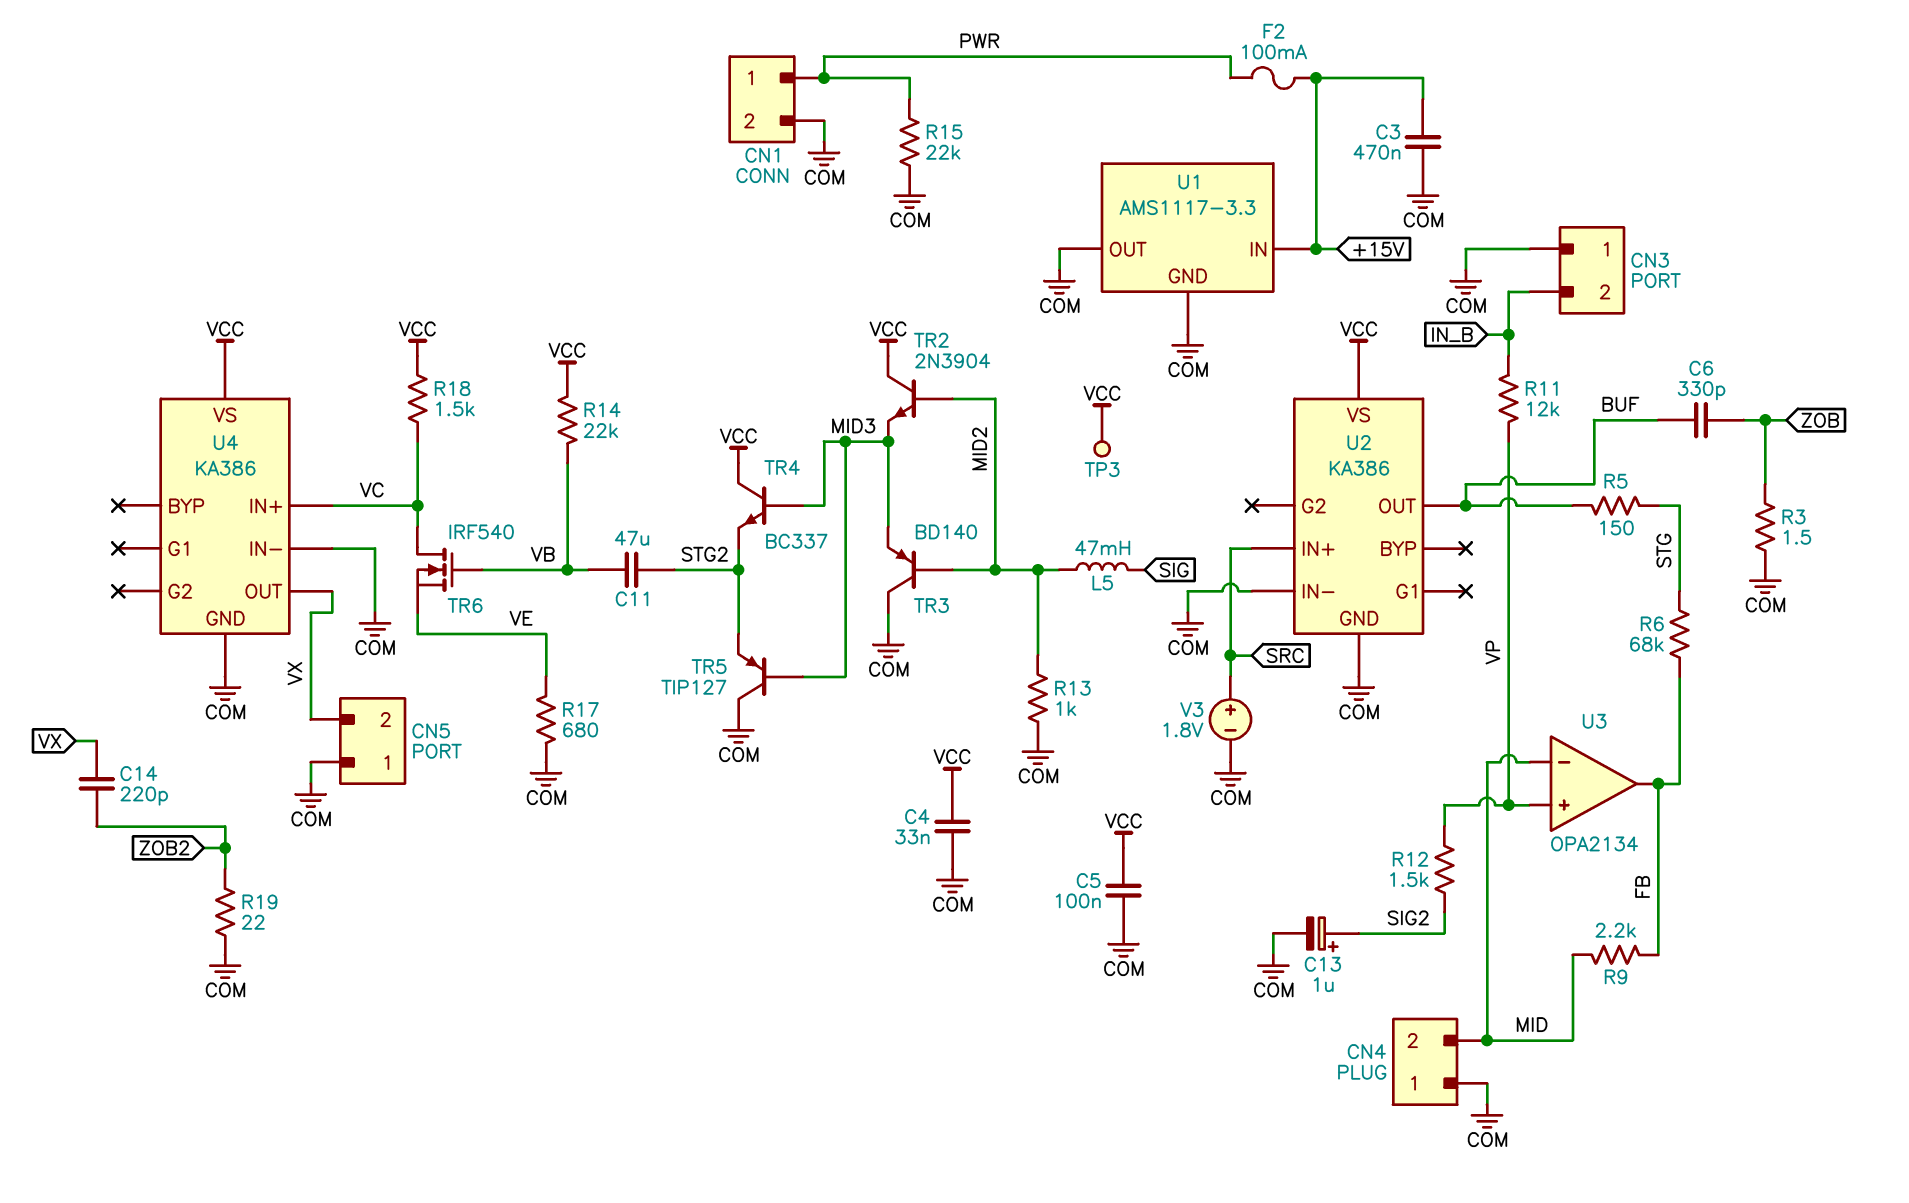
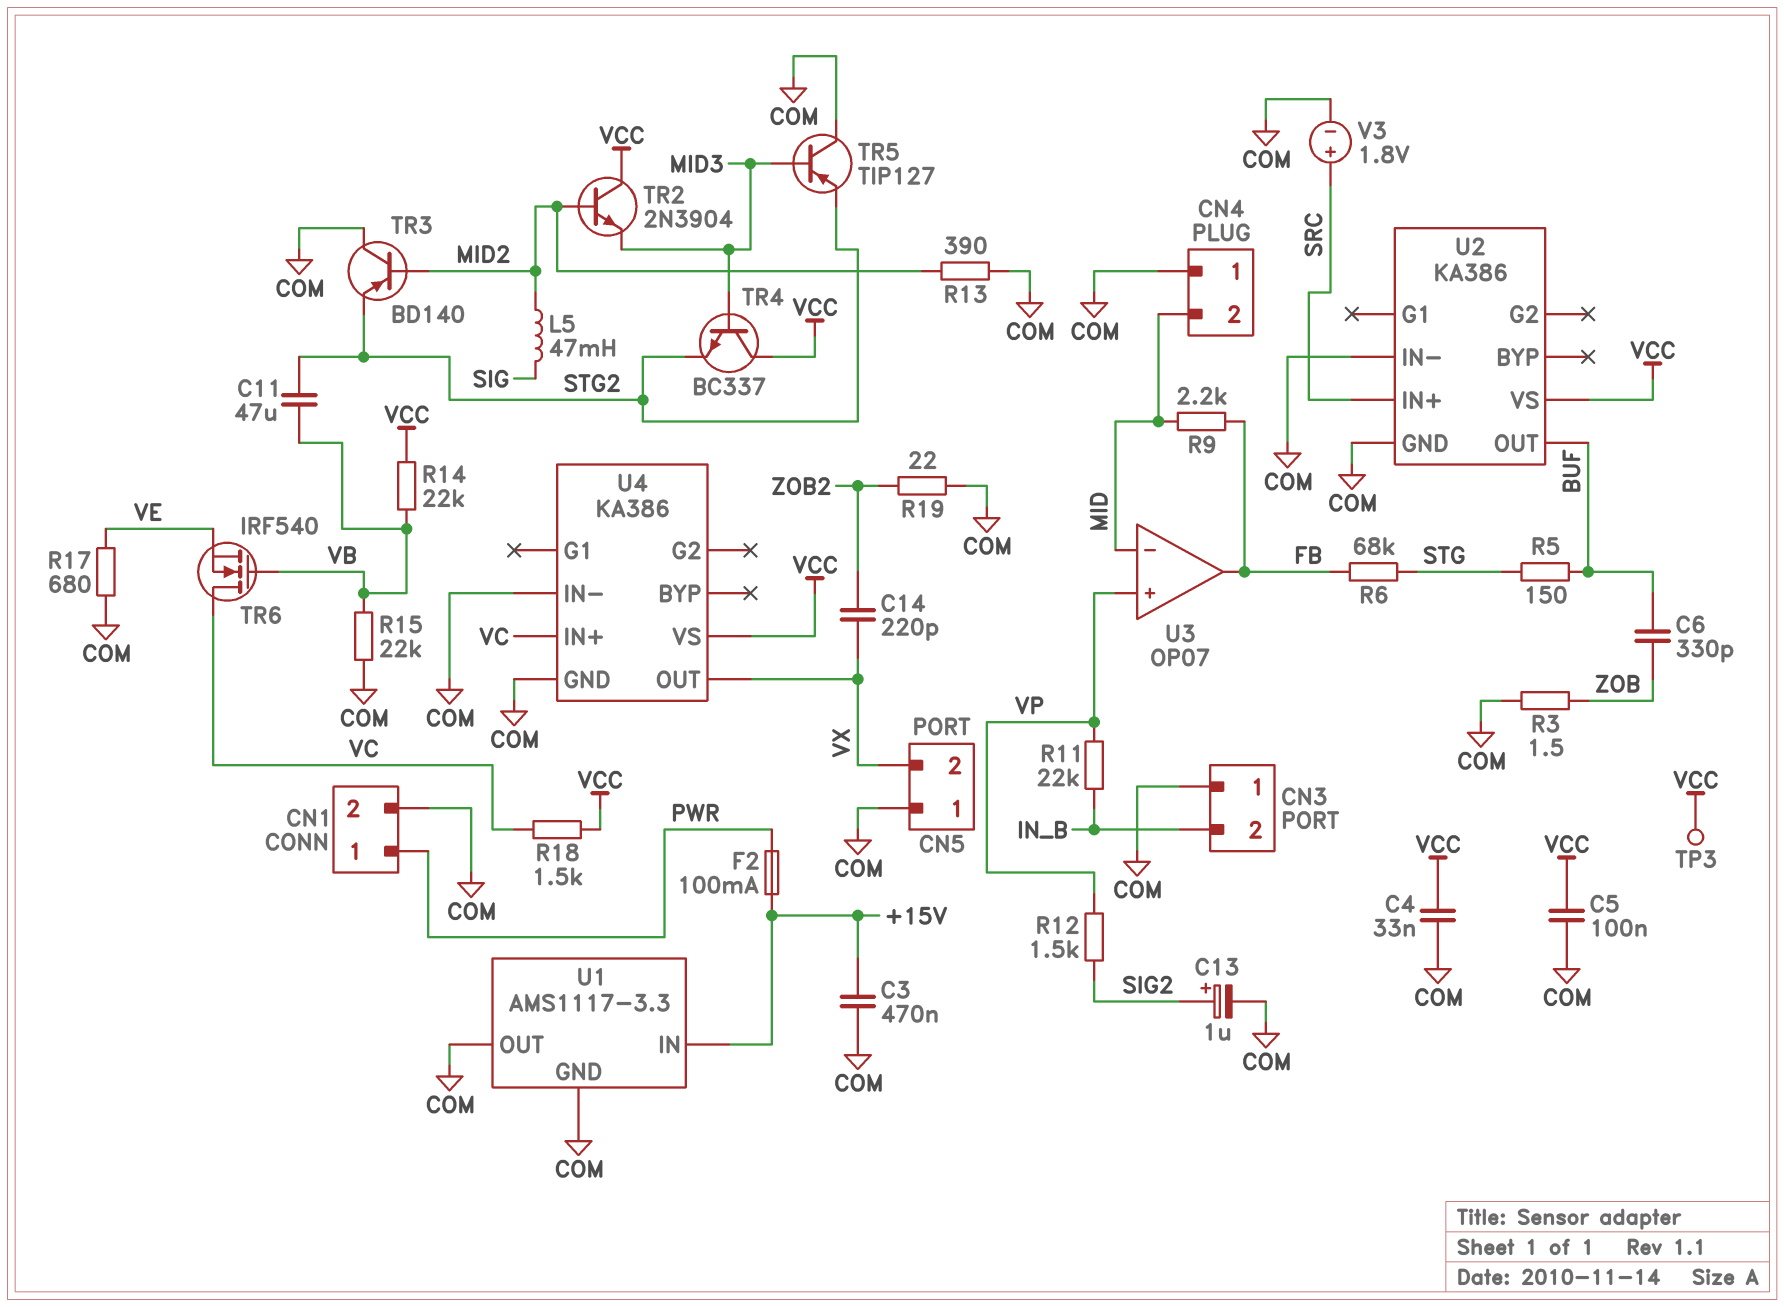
R11: 12k (IN_B, VP) -> 22k (IN_B, VP)
R13: 1k (COM, MID2) -> 390 (COM, MID2)
R15: 22k (COM, PWR) -> 22k (COM, VB)
TR3: PNP BD140 (B MID2, C COM, E MID3) -> PNP BD140 (B MID2, C COM, E STG2)
U3: OPA2134 -> OP07

